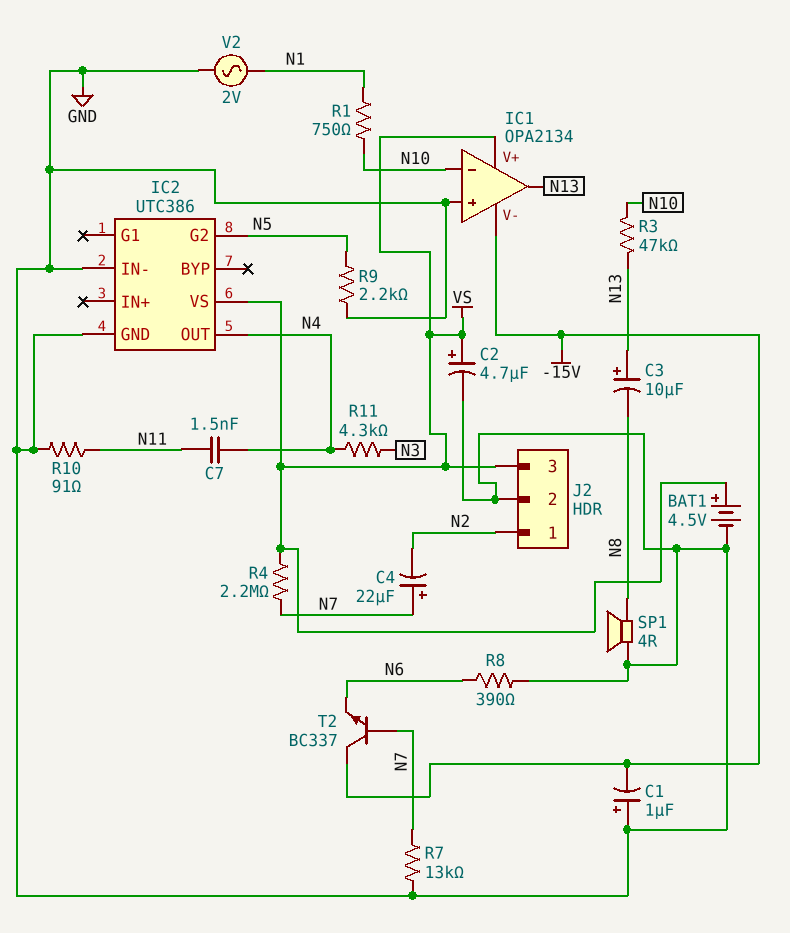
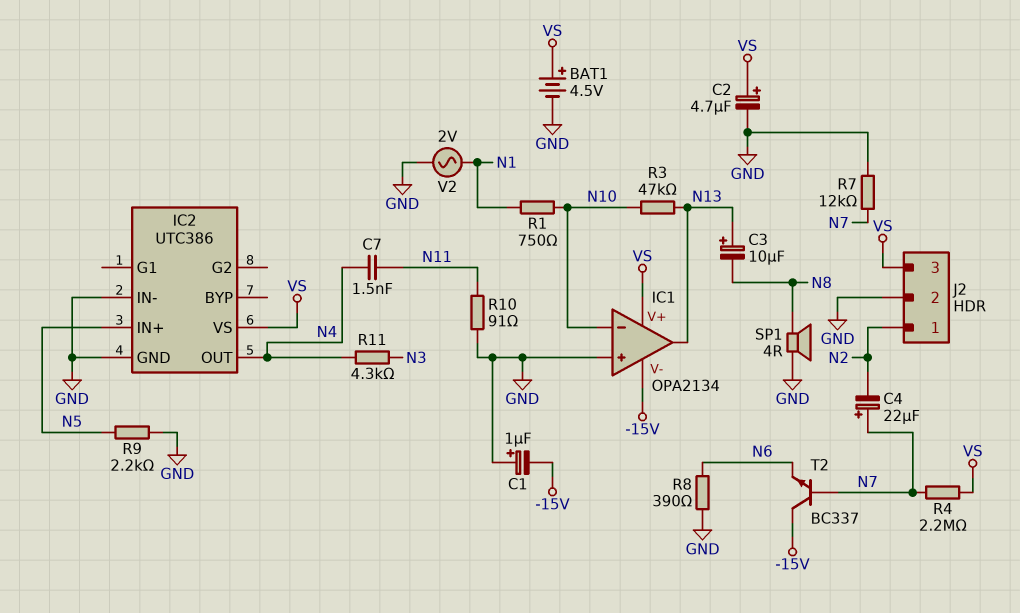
IC2 pin G2: N5 -> none
IC2 pin IN+: none -> N5
R7: 13k (GND, N7) -> 12k (GND, N7)

